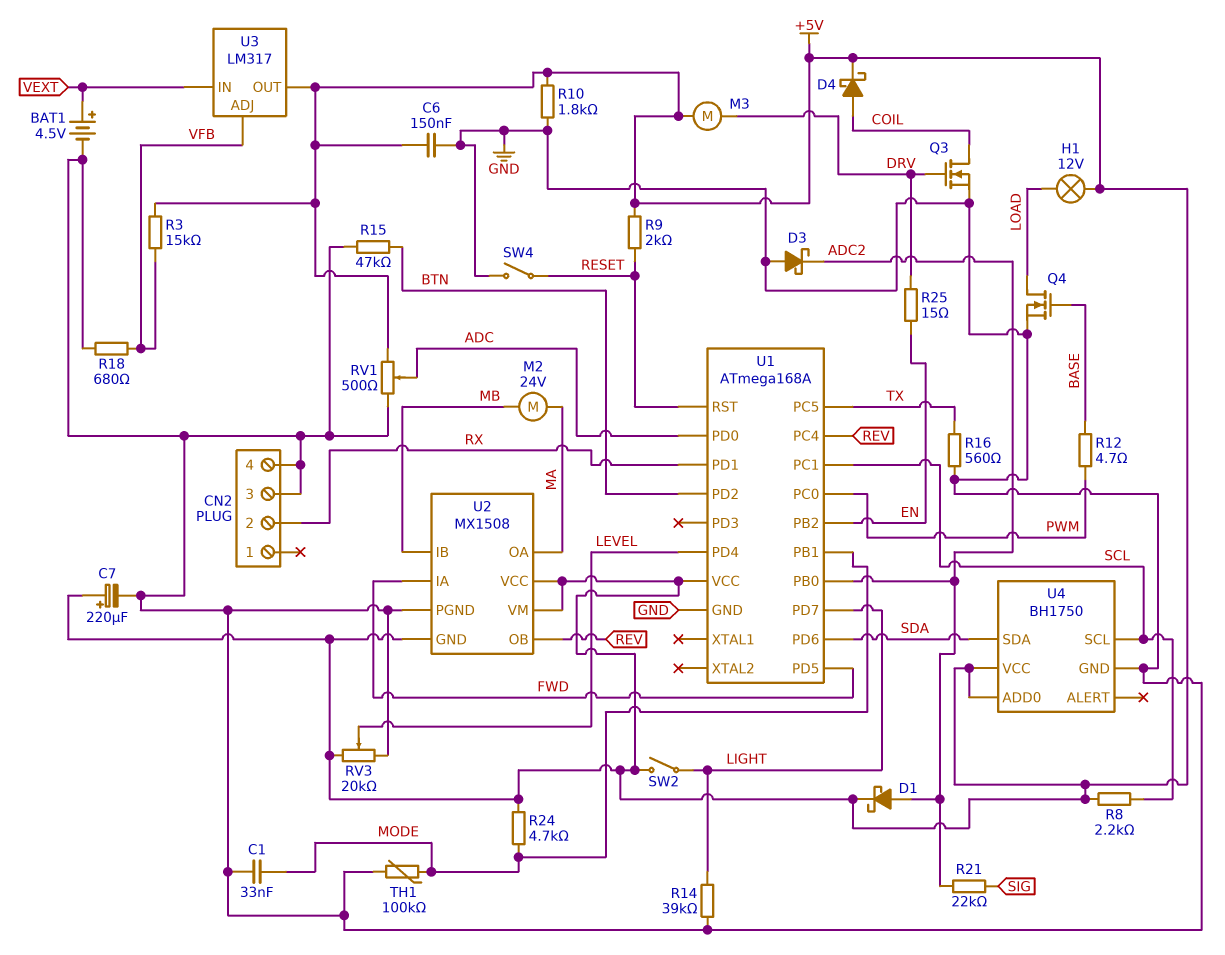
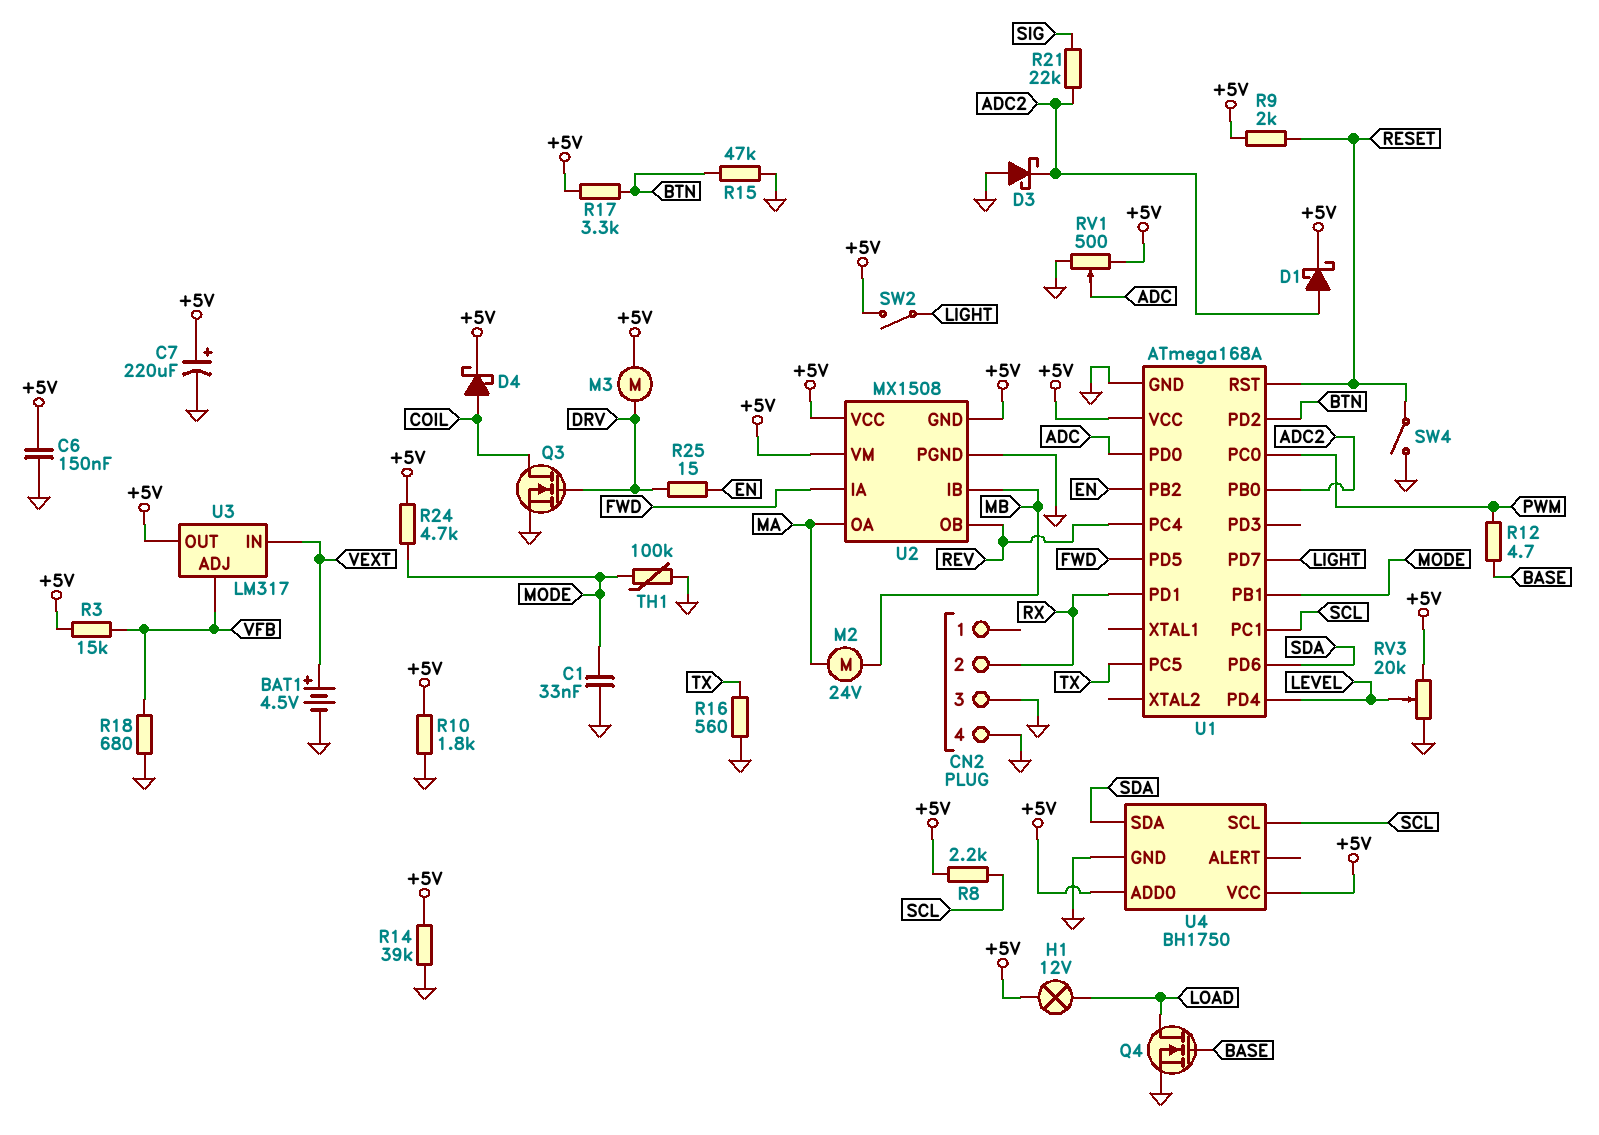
R14: 39k (GND, LIGHT) -> 39k (+5V, GND)
R17: none -> 3.3k (+5V, BTN)

